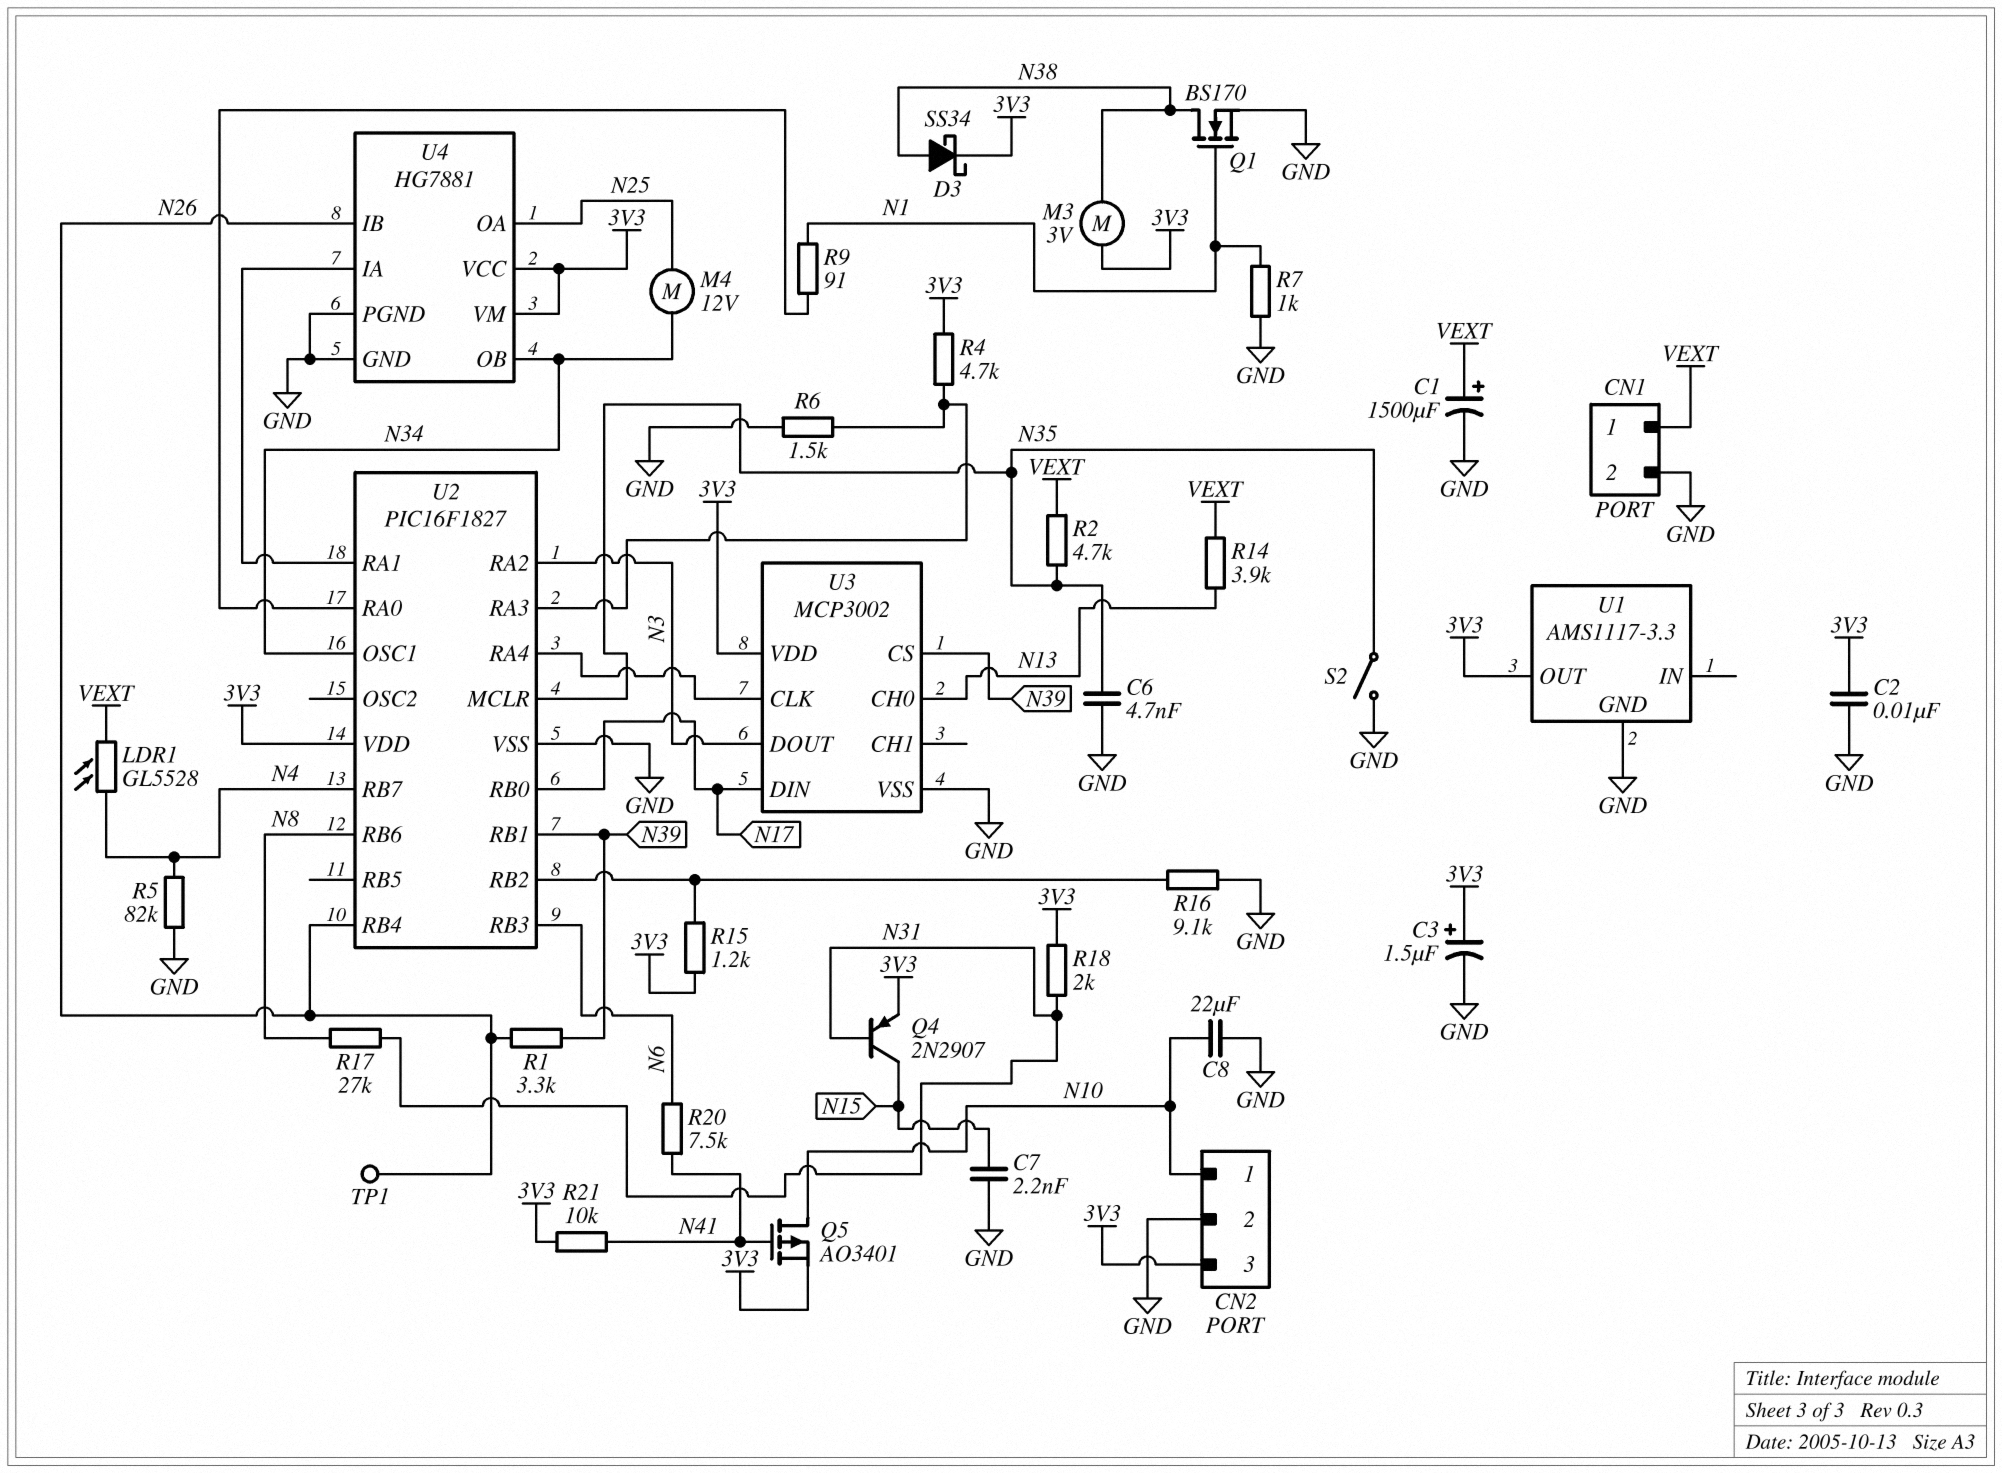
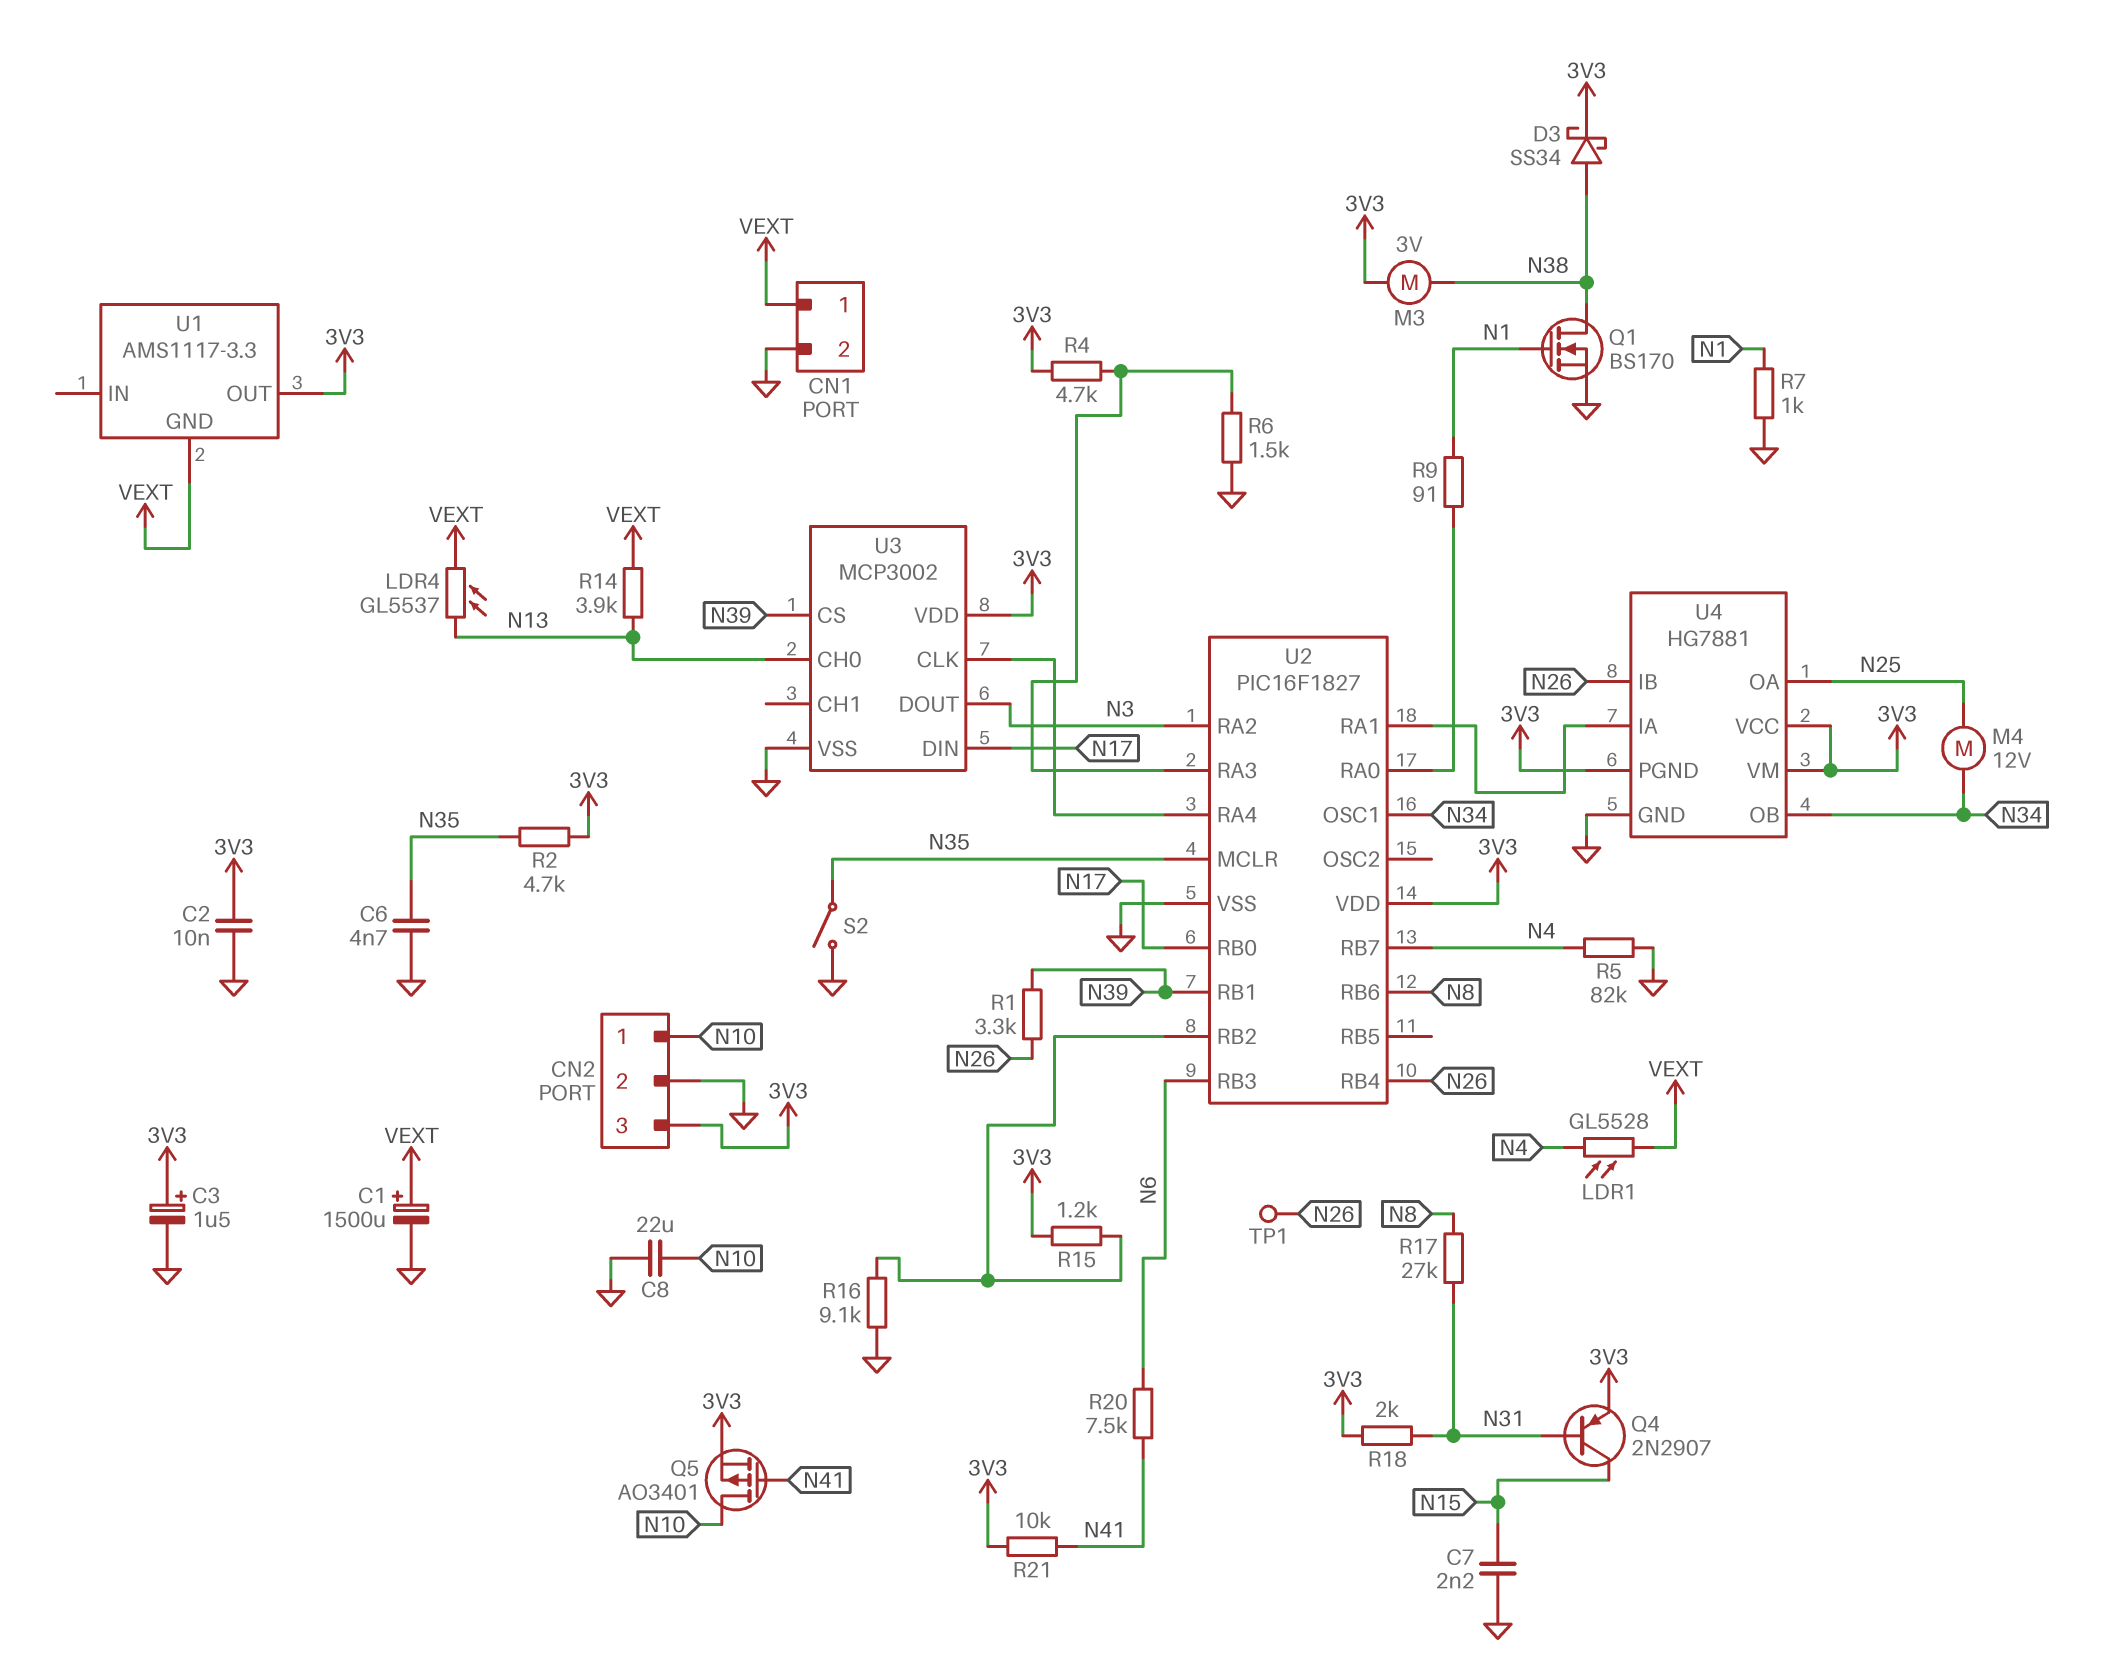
LDR4: none -> GL5537 (N13, VEXT)
R2: 4.7k (N35, VEXT) -> 4.7k (3V3, N35)
U1 pin GND: GND -> VEXT
U4 pin PGND: GND -> 3V3

